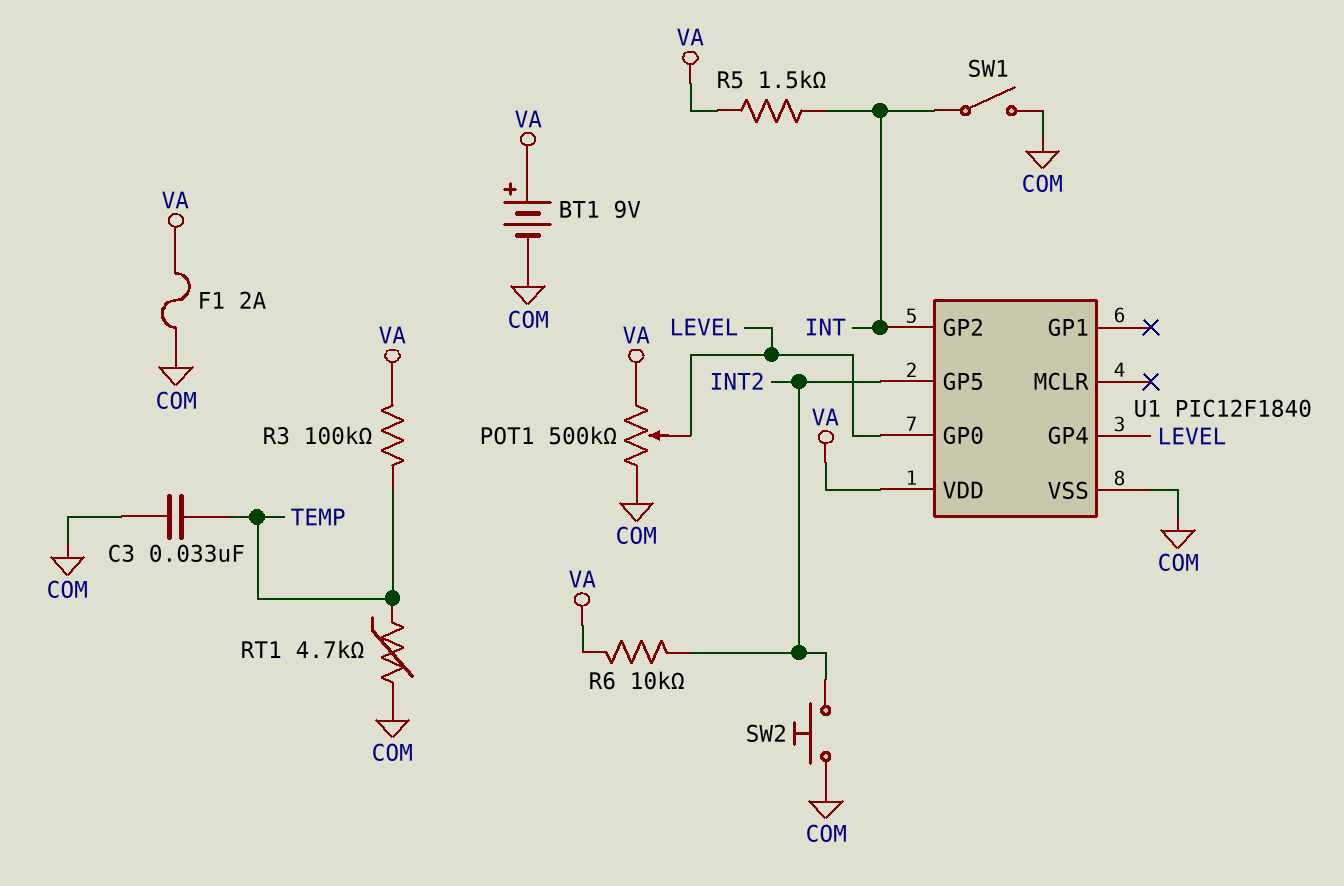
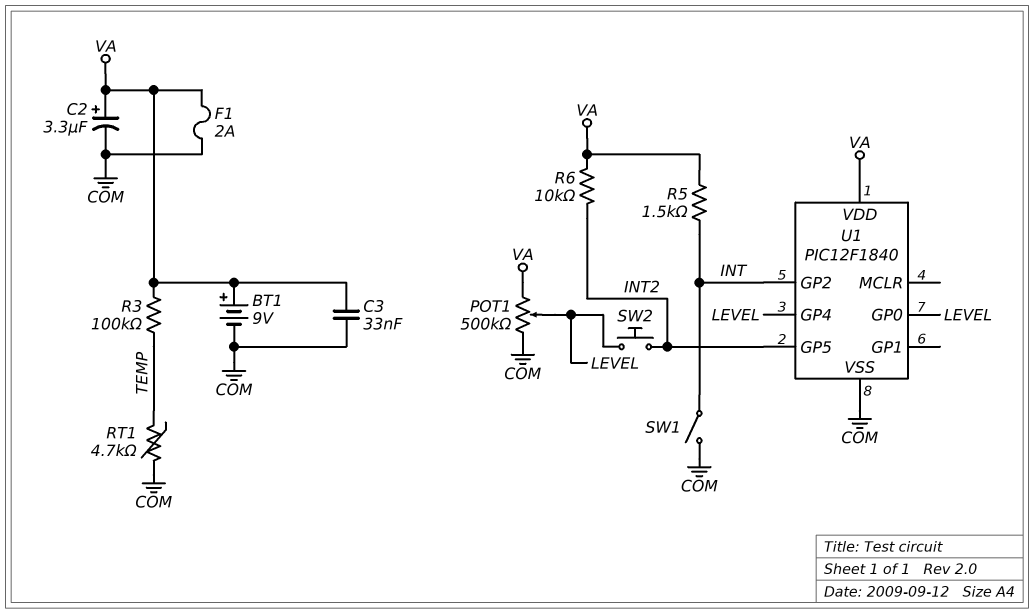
C2: none -> 3.3uF (plus VA, minus COM)
C3: 33nF (COM, TEMP) -> 33nF (COM, VA)
SW2: button (COM, INT2) -> button (INT2, LEVEL)

